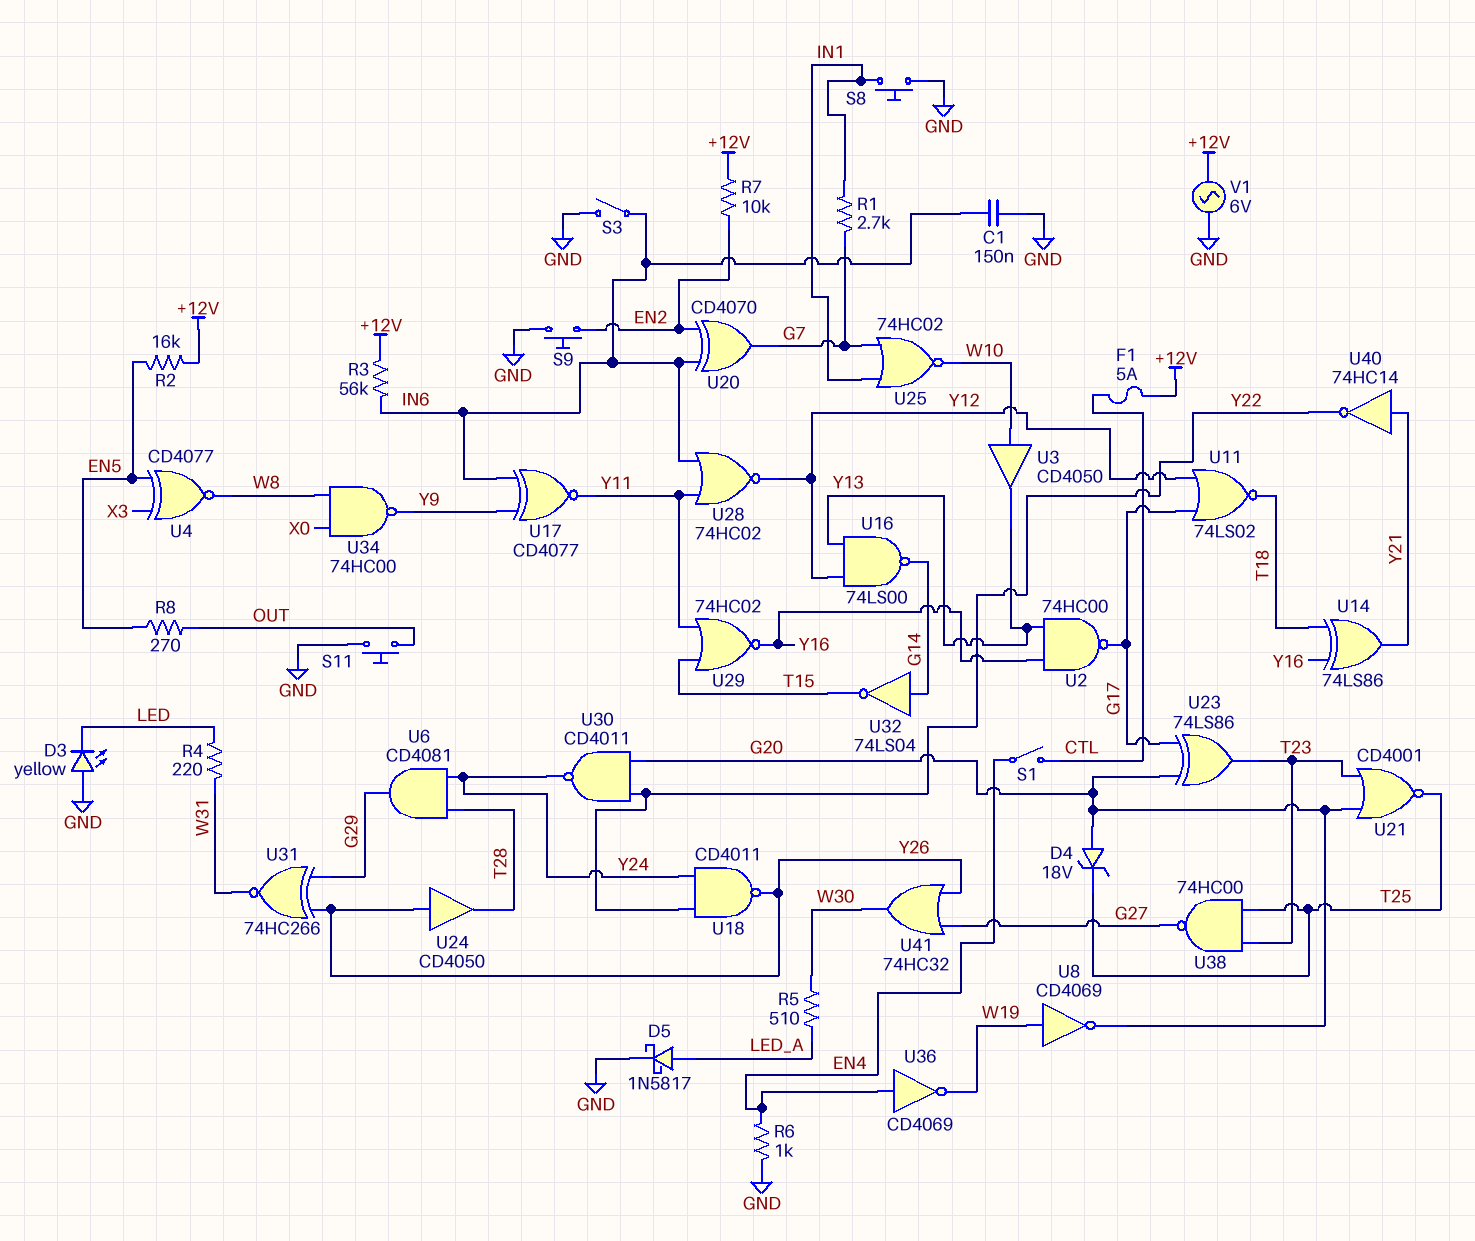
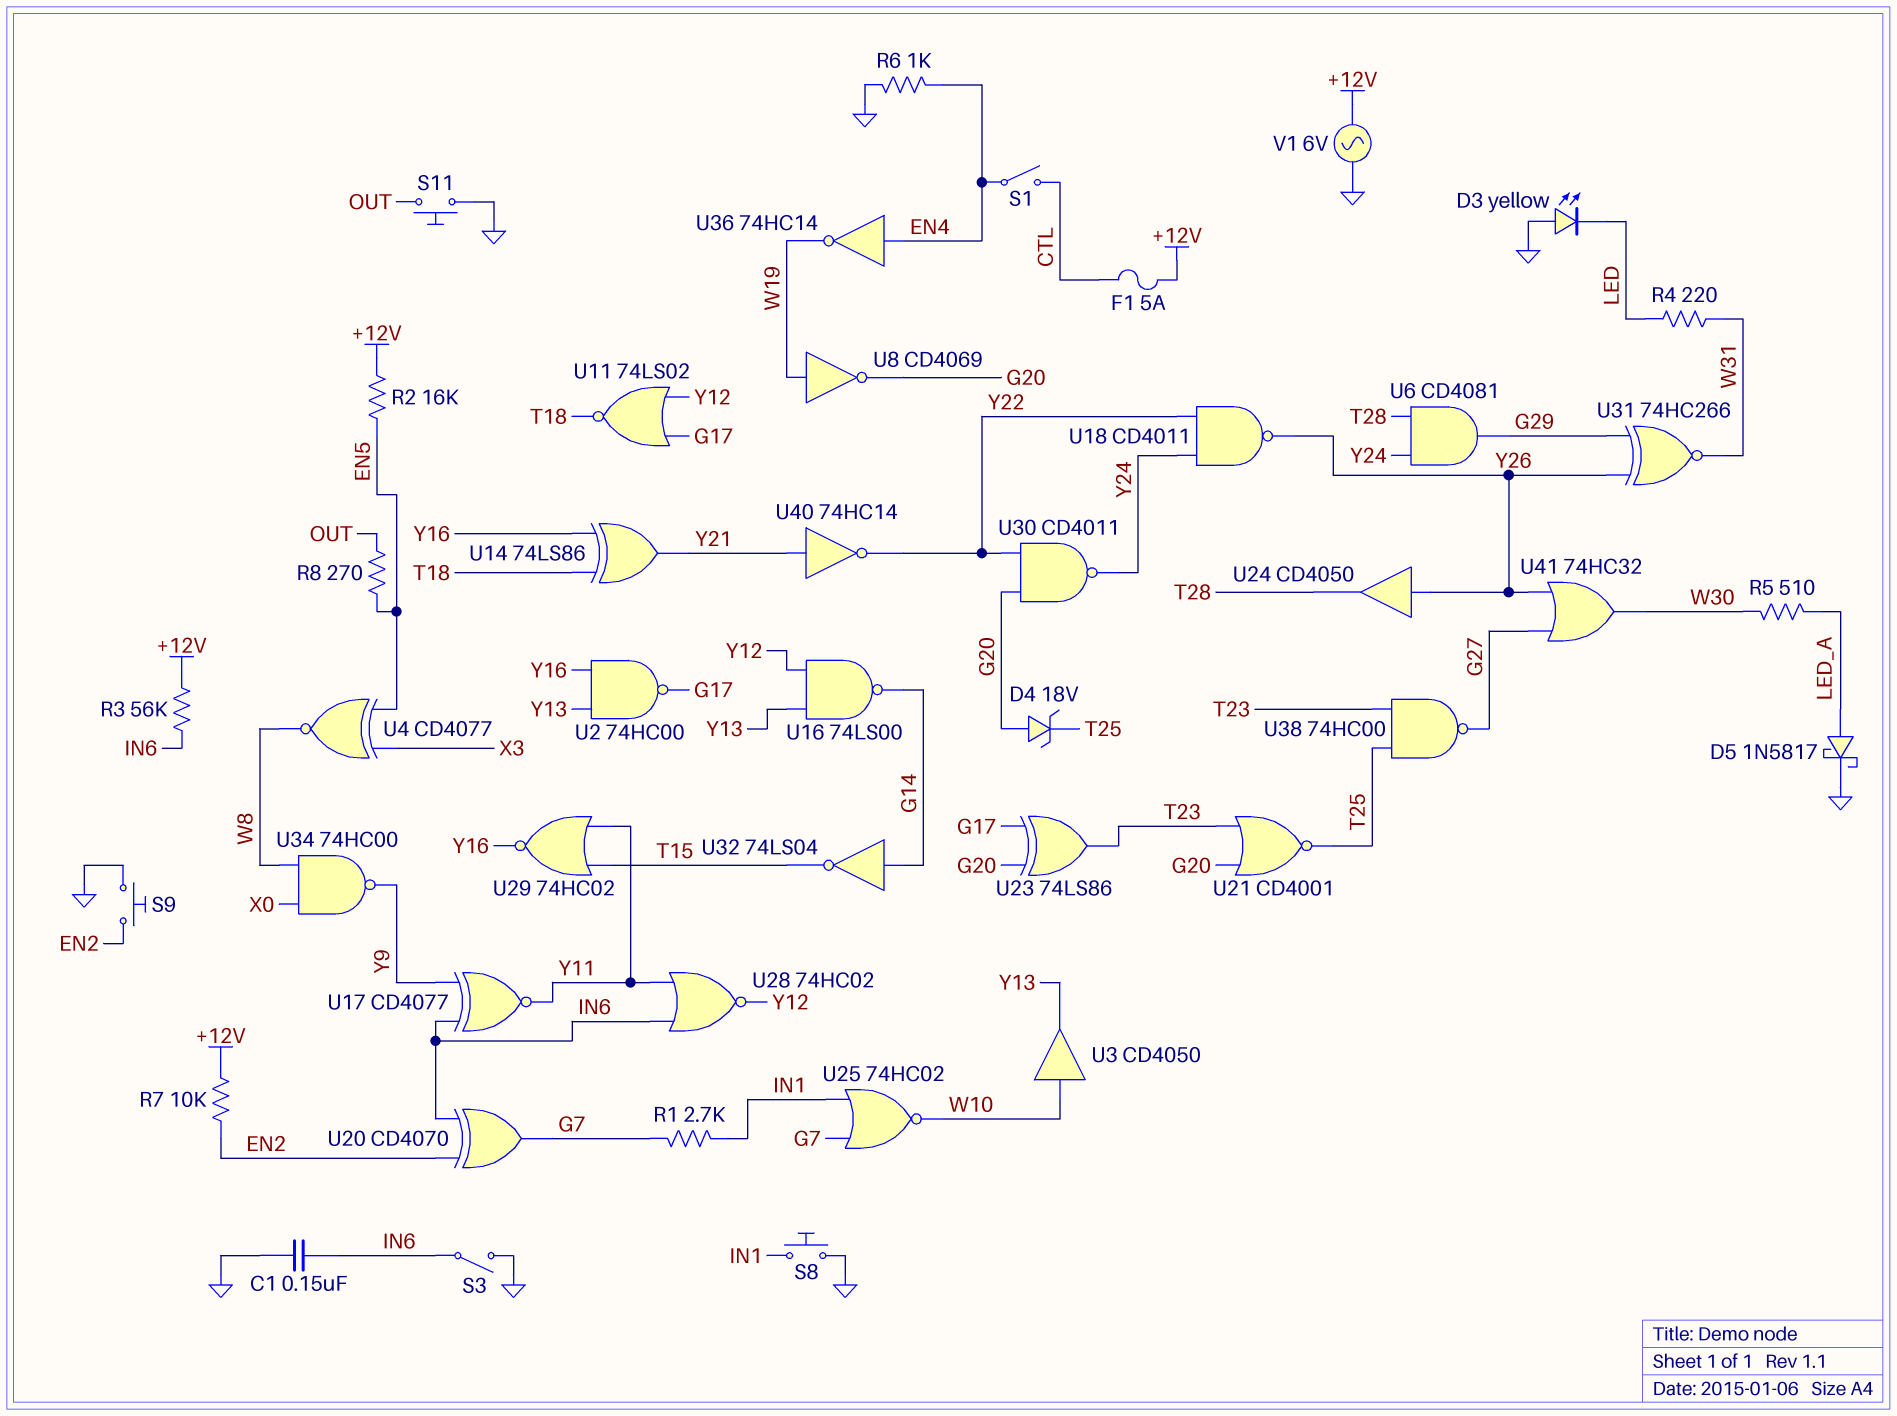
U36: NOT CD4069 (in EN4, out W19) -> NOT 74HC14 (in EN4, out W19)

